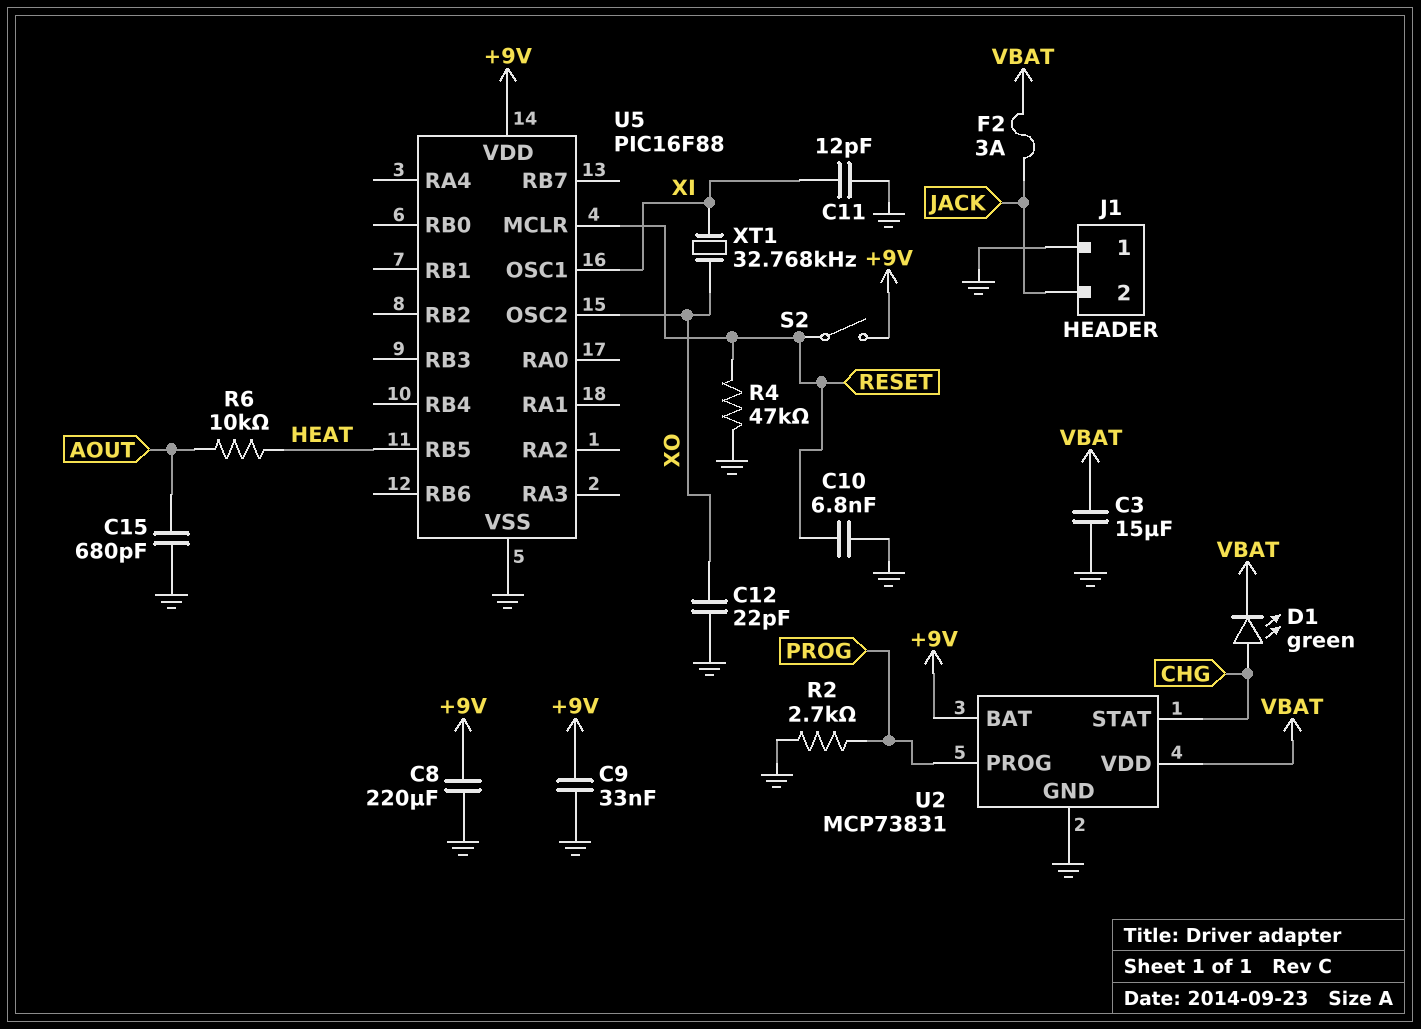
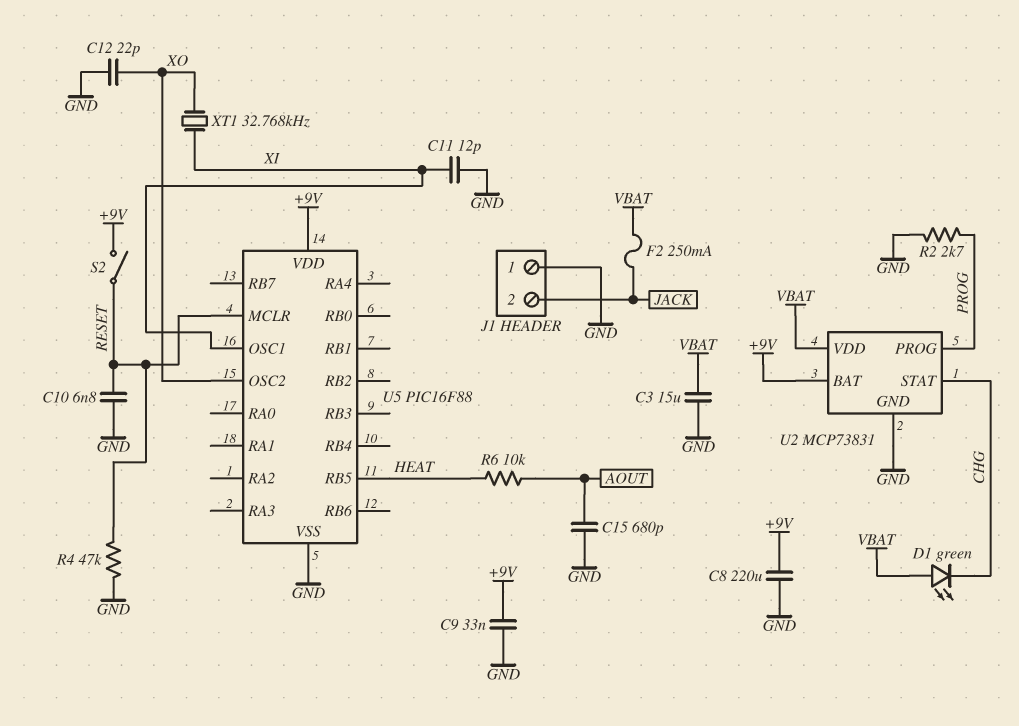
D1: LED green (A CHG, K VBAT) -> LED green (A VBAT, K CHG)
F2: 3A (JACK, VBAT) -> 250mA (JACK, VBAT)

